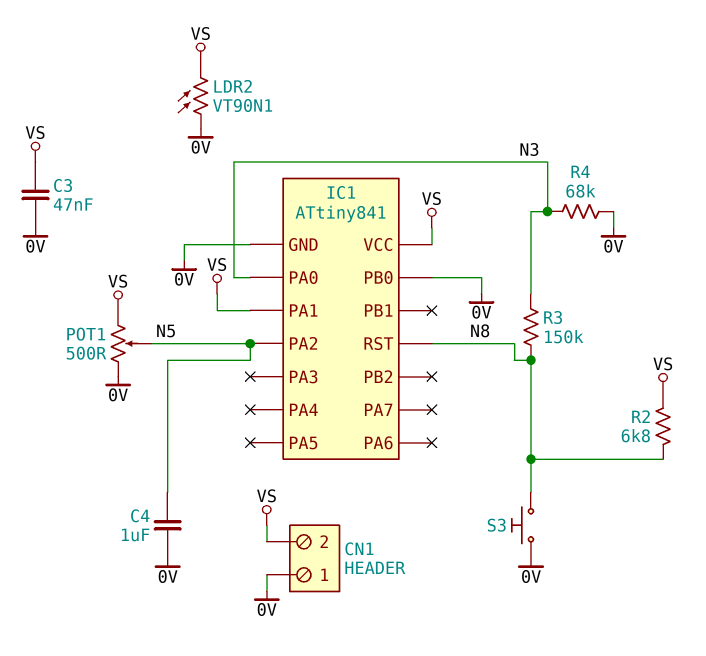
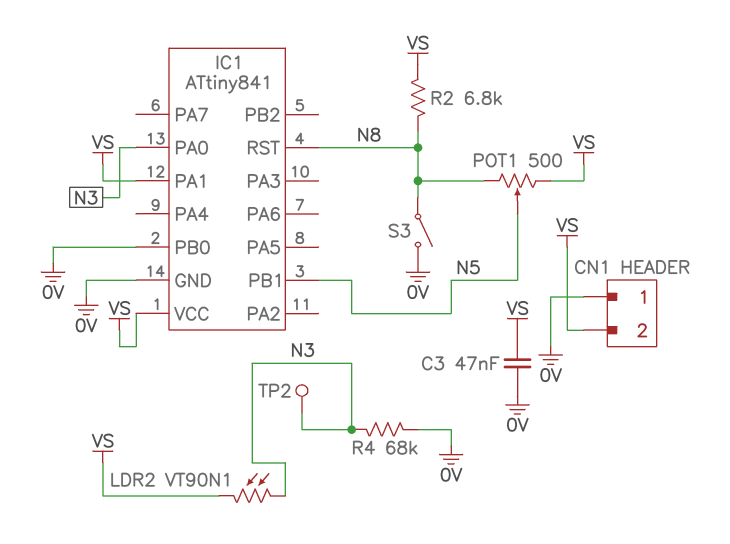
C4: 1uF (0V, N5) -> none
IC1 pin PA2: N5 -> none
IC1 pin PB1: none -> N5
LDR2: VT90N1 (0V, VS) -> VT90N1 (N3, VS)
POT1: 500 (0V, VS, wiper N5) -> 500 (N8, VS, wiper N5)
R3: 150k (N3, N8) -> none
S3: button (0V, N8) -> switch (0V, N8)
TP2: none -> test point (N3)

